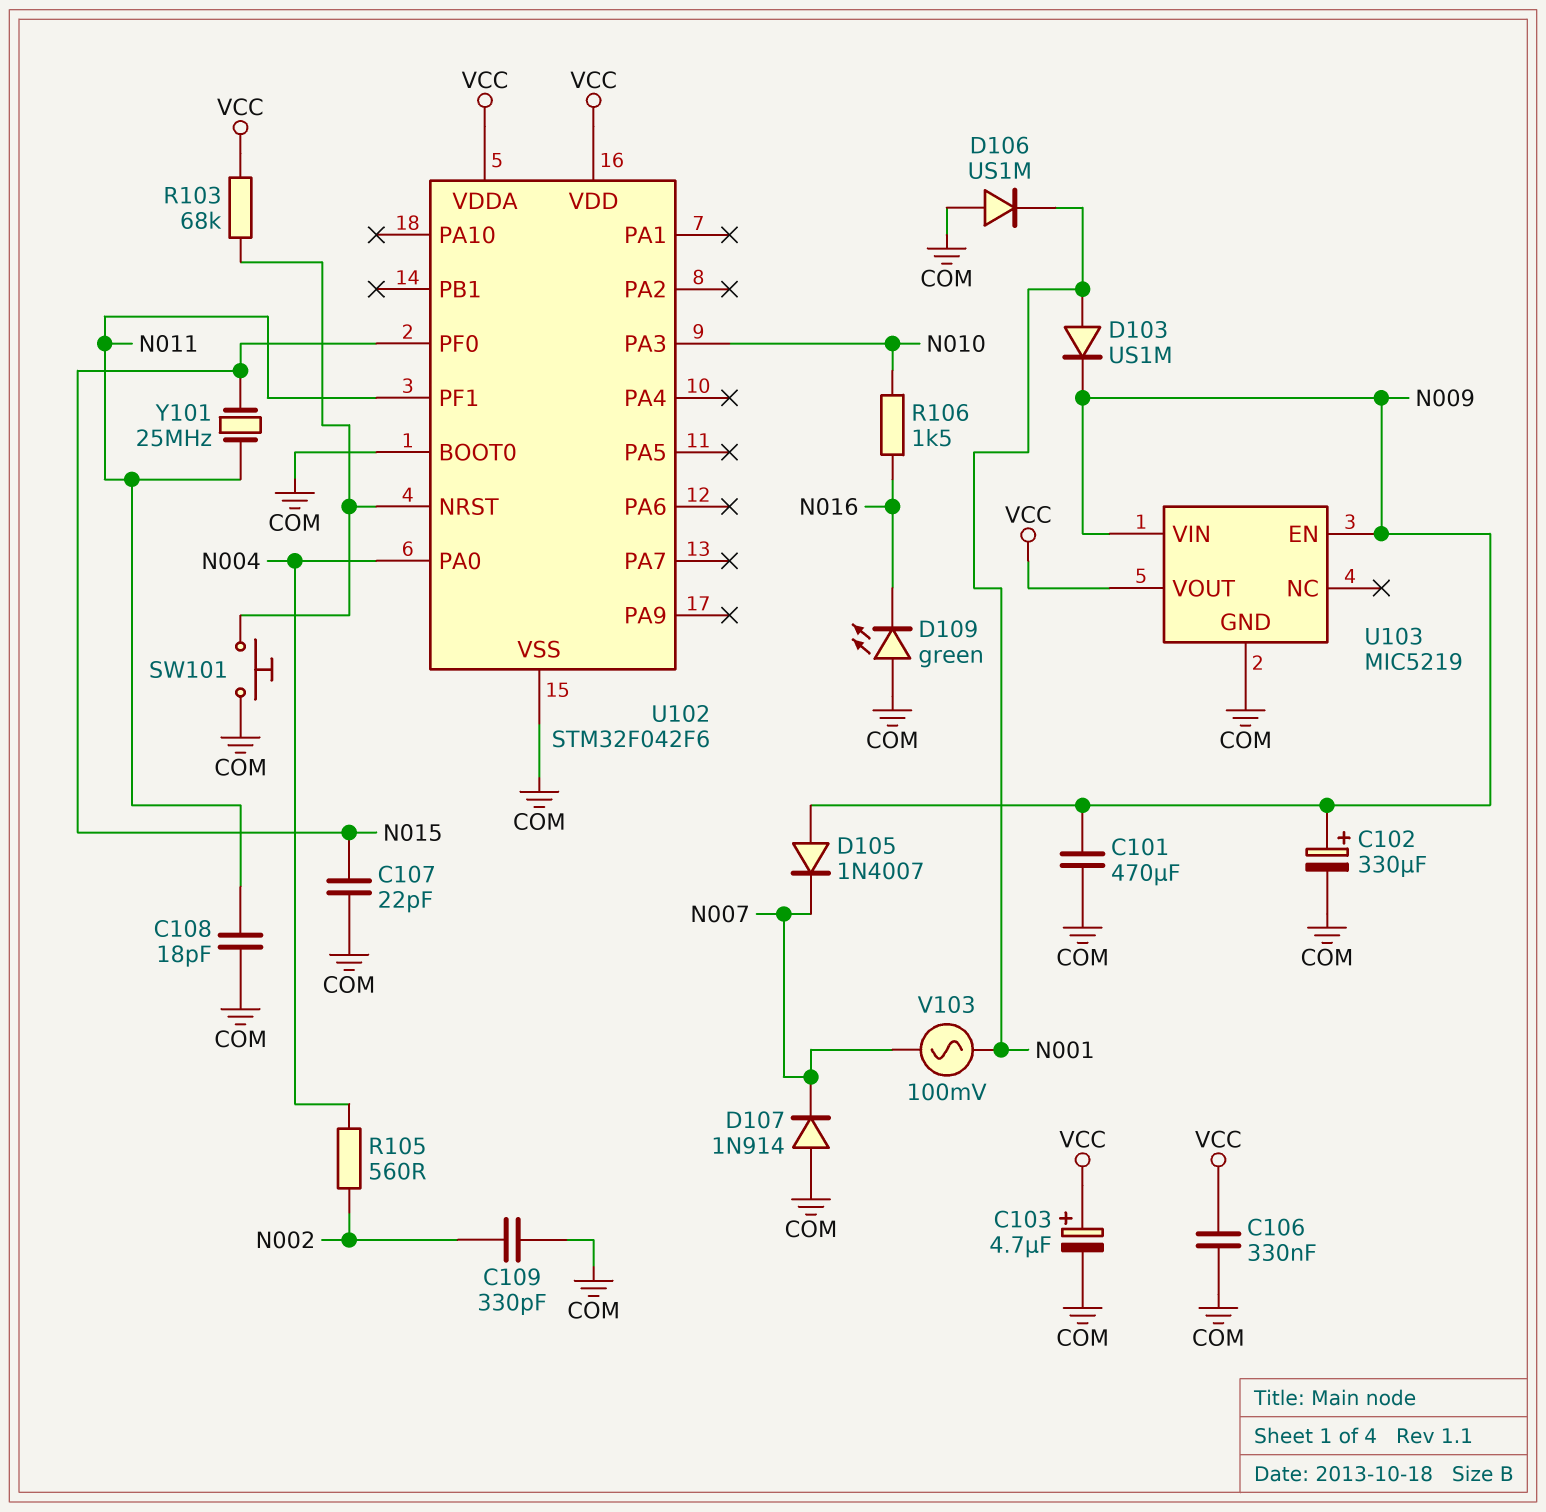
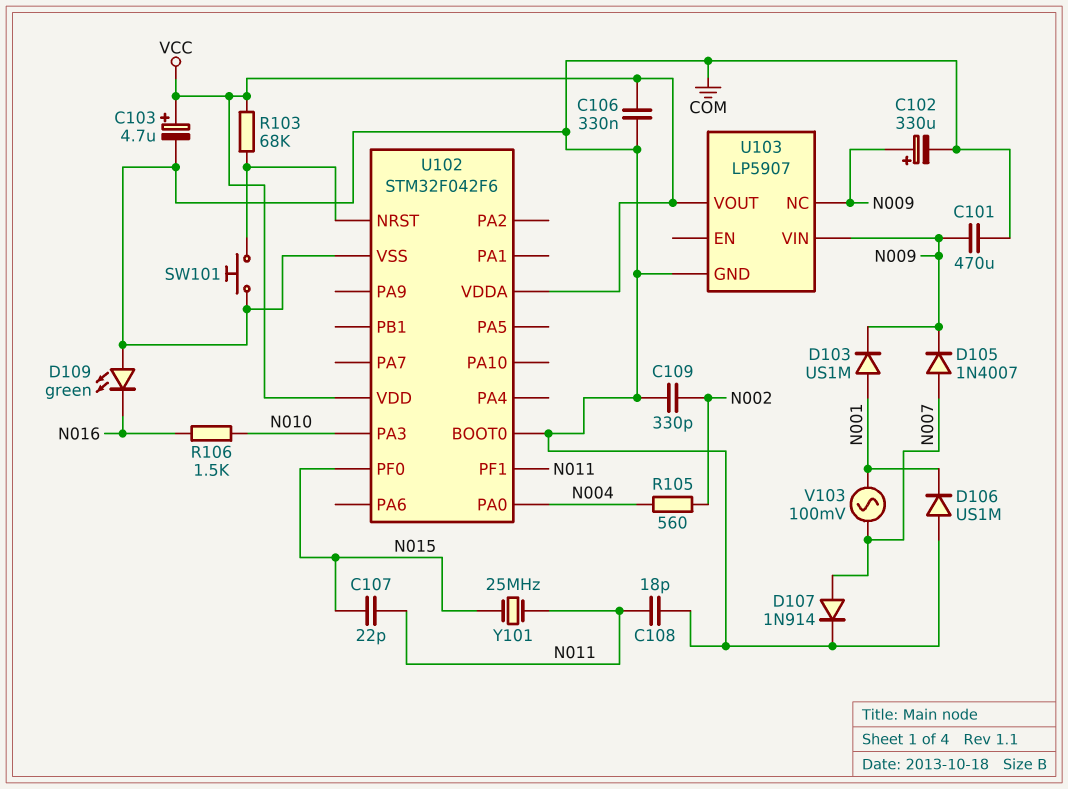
C107: 22pF (COM, N015) -> 22pF (N011, N015)
D105: diode 1N4007 (A N009, K N007) -> diode 1N4007 (A N007, K N009)
D107: diode 1N914 (A COM, K N007) -> diode 1N914 (A N007, K COM)
U103: MIC5219 -> LP5907
U103 pin EN: N009 -> none
U103 pin NC: none -> N009

